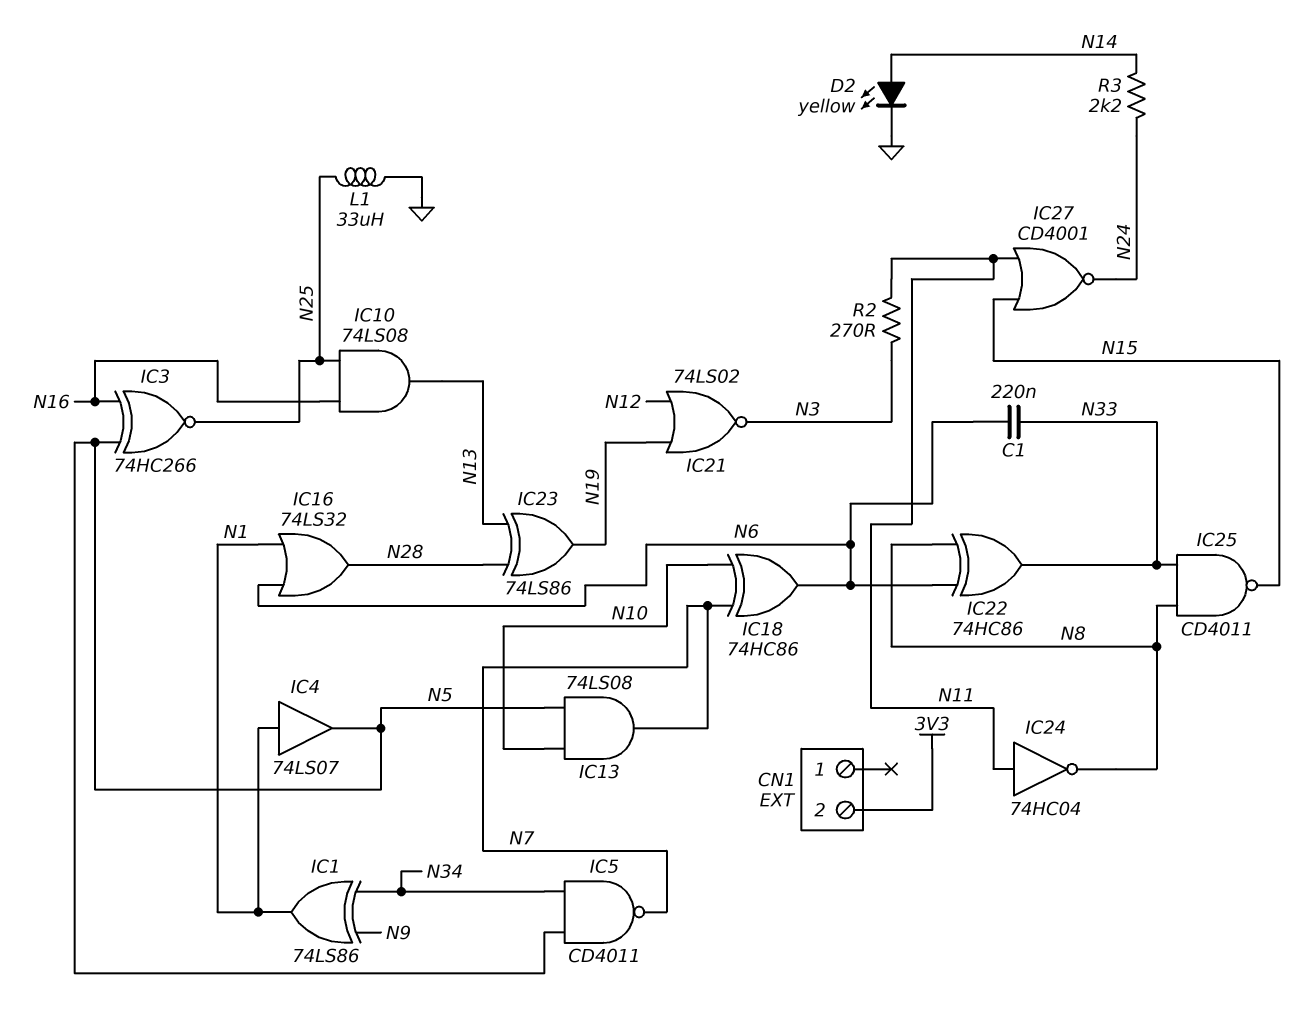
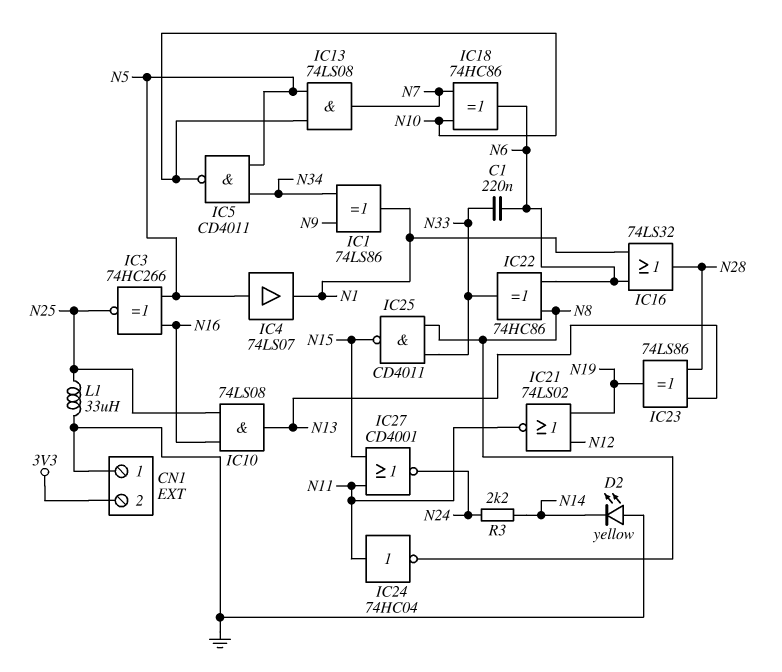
CN1 pin 1: none -> GND
D2: LED yellow (A N14, K GND) -> LED yellow (A GND, K N14)
IC4: buffer 74LS07 (in N1, out N5) -> buffer 74LS07 (in N5, out N1)
IC5: NAND CD4011 (in N5, in N34, out N7) -> NAND CD4011 (in N5, in N34, out N10)
IC21: NOR 74LS02 (in N12, in N19, out N3) -> NOR 74LS02 (in N12, in N19, out N11)
R2: 270 (N3, N11) -> none

